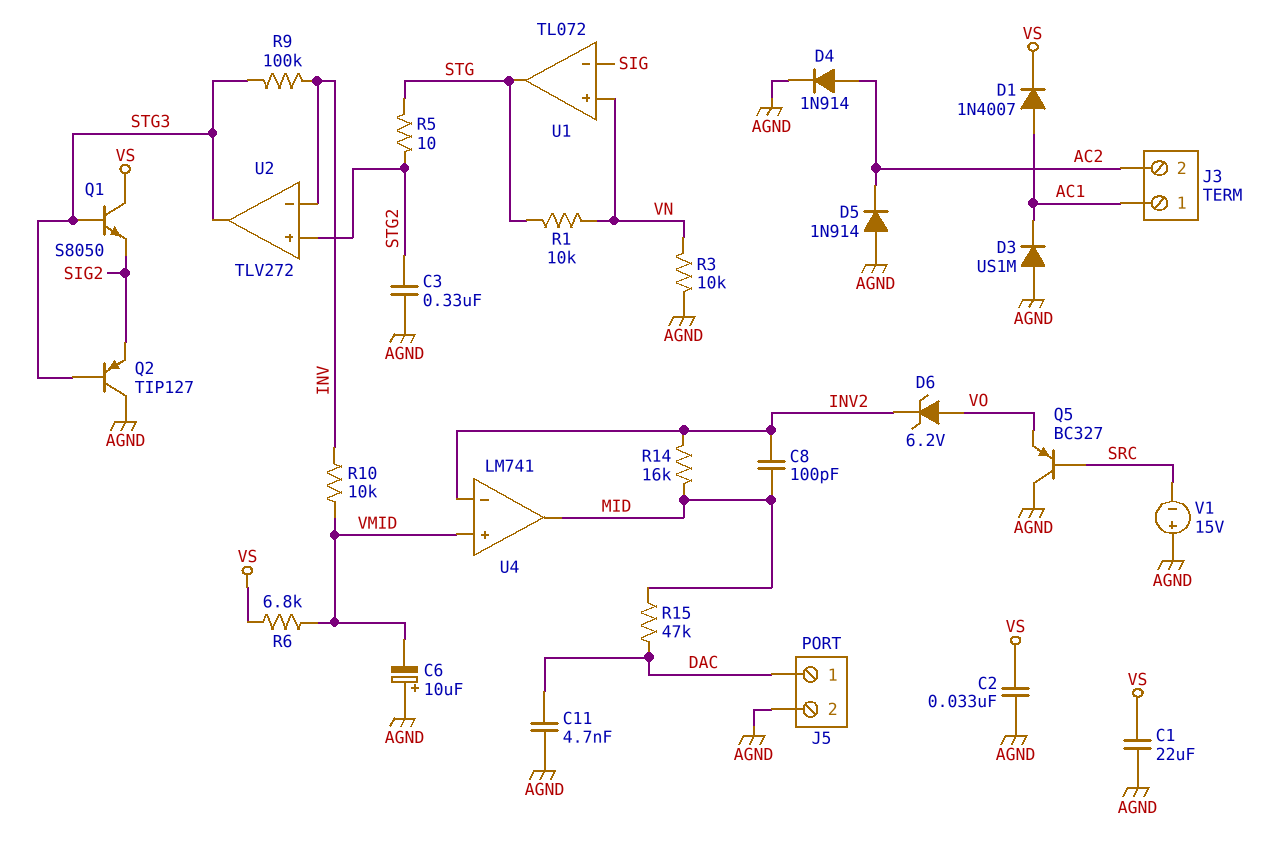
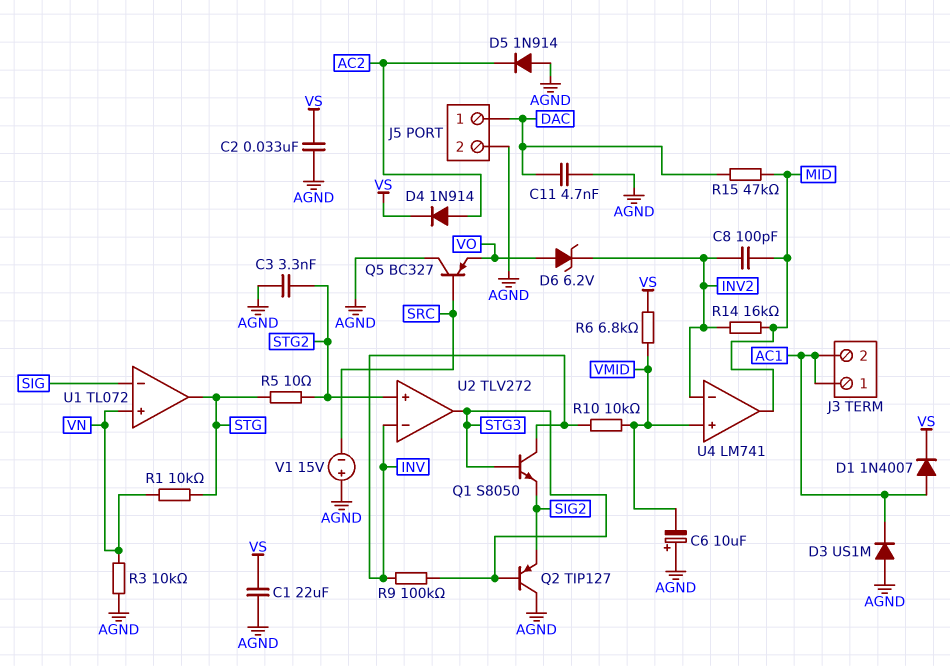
C3: 330nF (AGND, STG2) -> 3.3nF (AGND, STG2)
D4: diode 1N914 (A AC2, K AGND) -> diode 1N914 (A AC2, K VS)
J3 pin 2: AC2 -> AC1
Q1: NPN S8050 (B STG3, C VS, E SIG2) -> NPN S8050 (B STG3, C INV, E SIG2)

